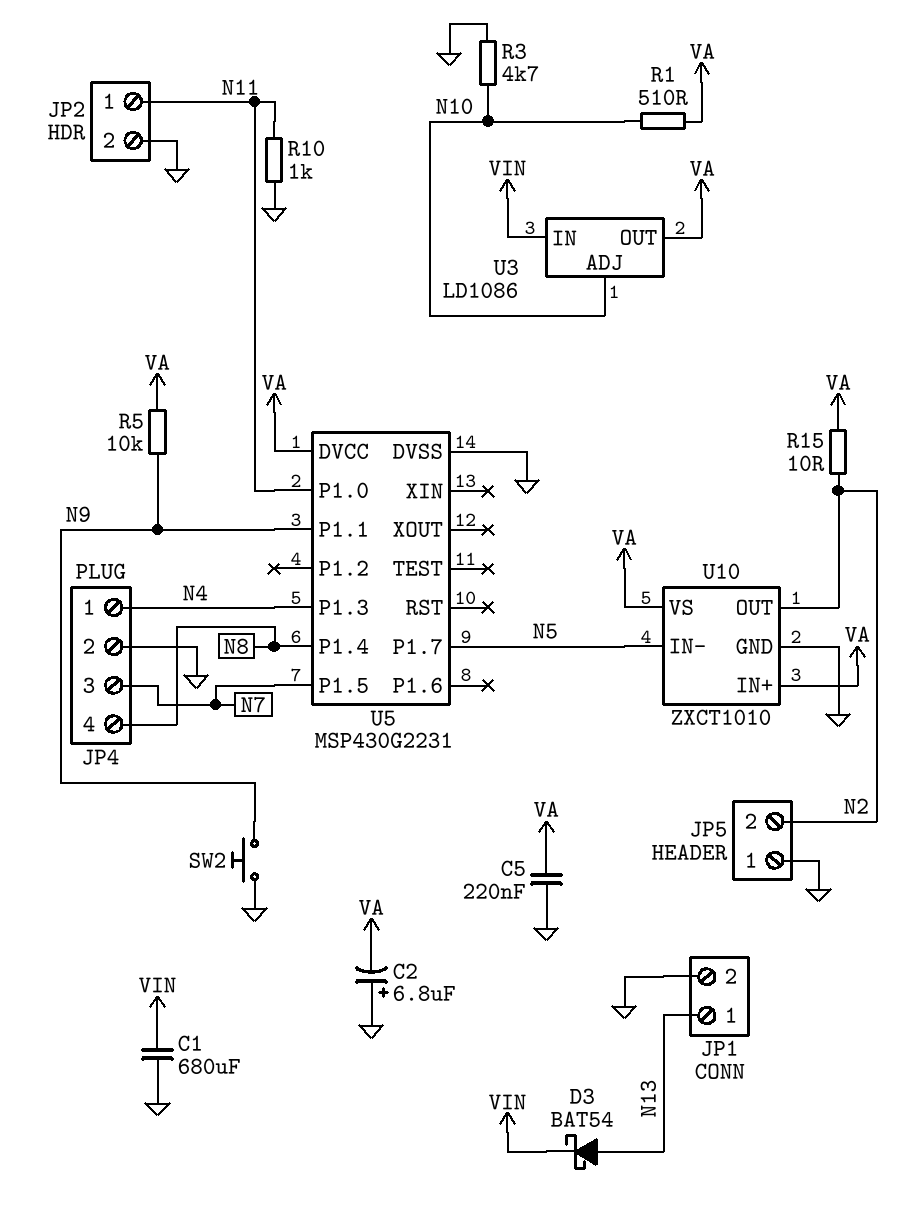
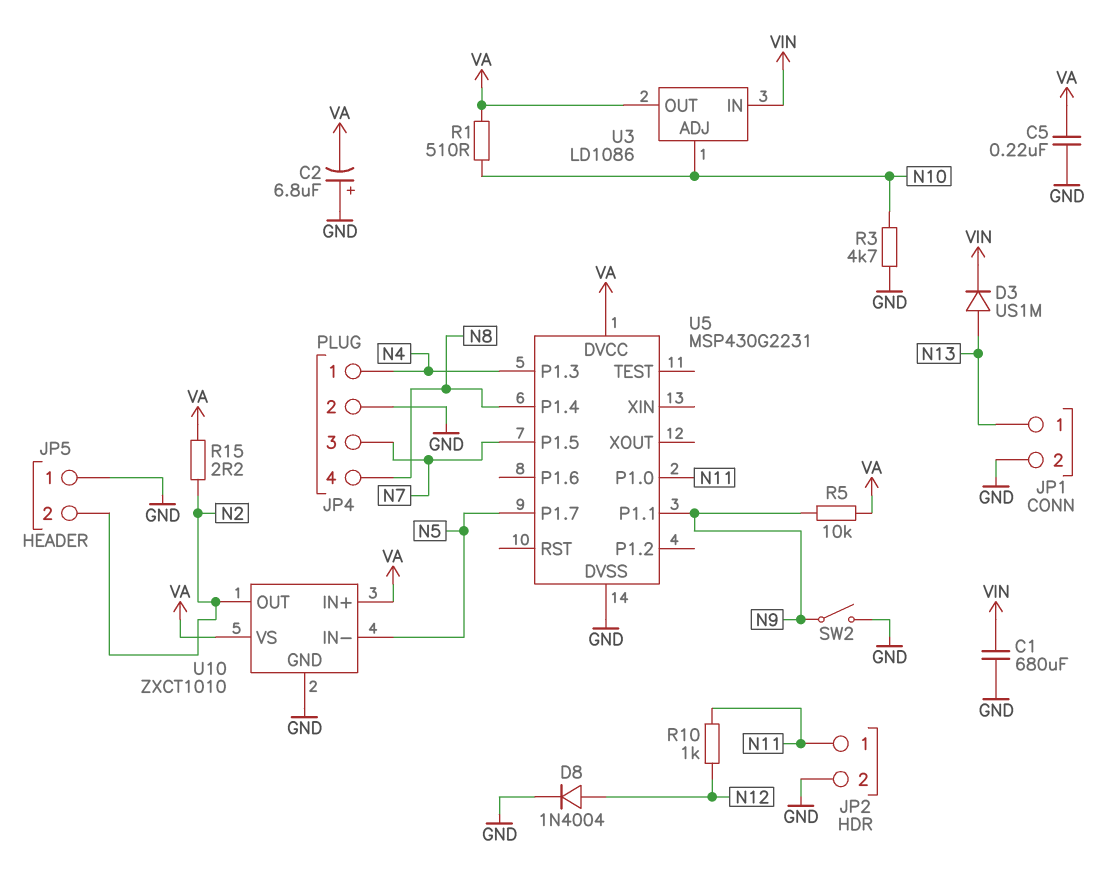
D3: schottky BAT54 (A N13, K VIN) -> diode US1M (A N13, K VIN)
D8: none -> diode 1N4004 (A N12, K GND)
R10: 1k (GND, N11) -> 1k (N11, N12)
R15: 10 (N2, VA) -> 2.2 (N2, VA)
SW2: button (GND, N9) -> switch (GND, N9)

